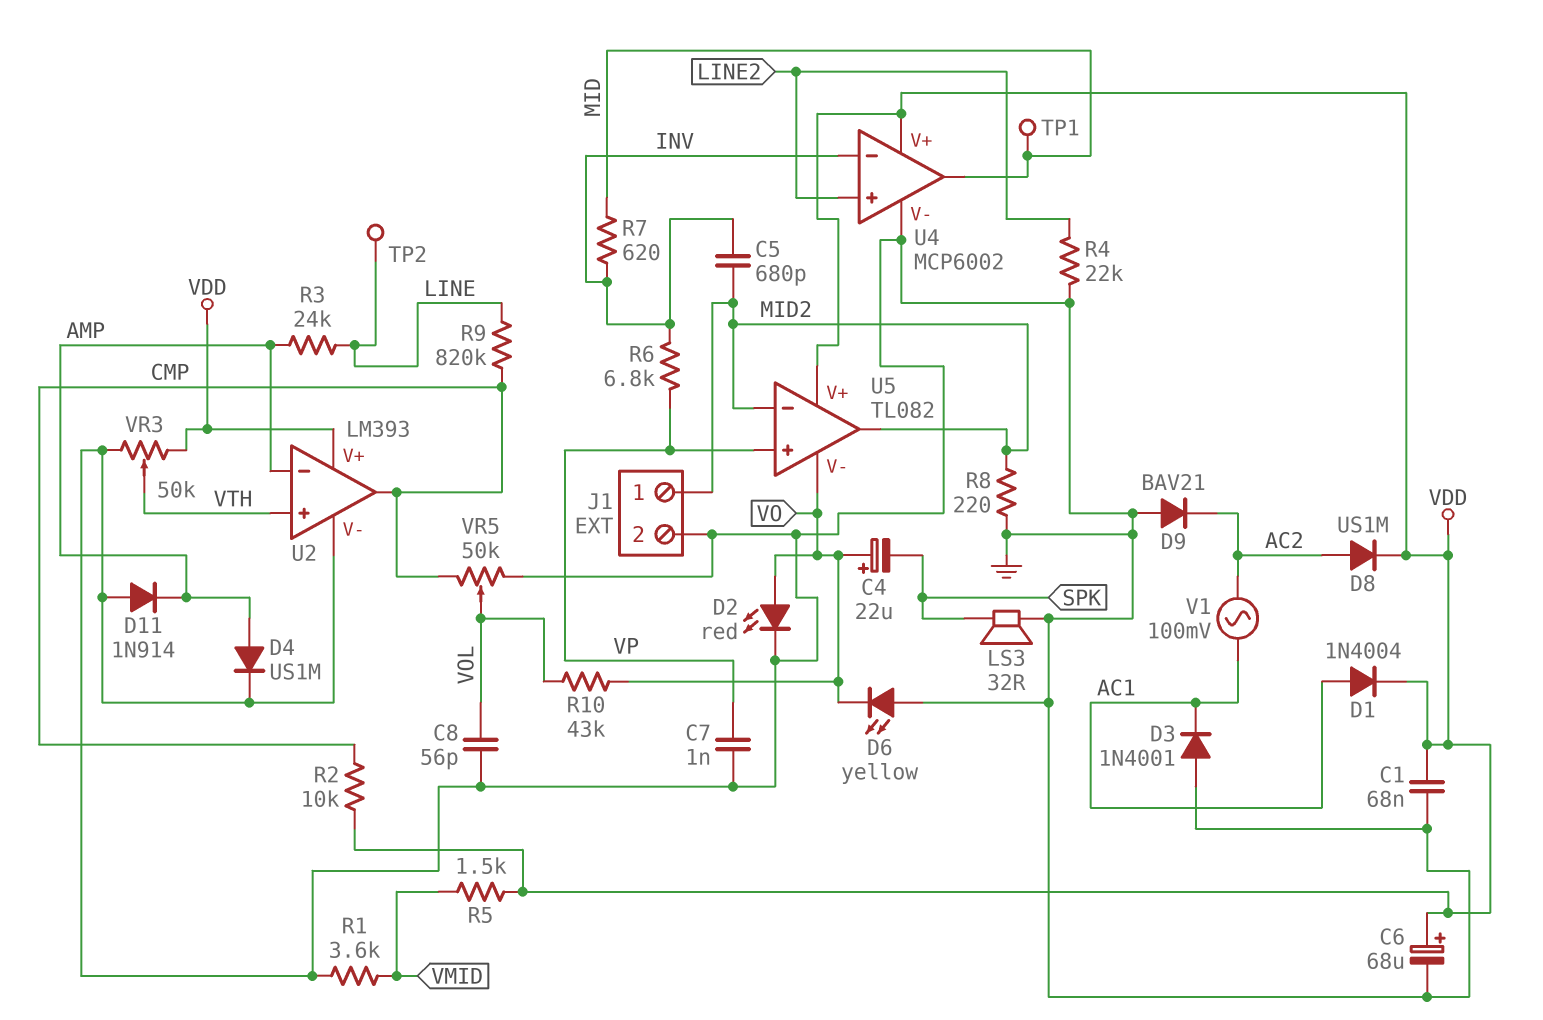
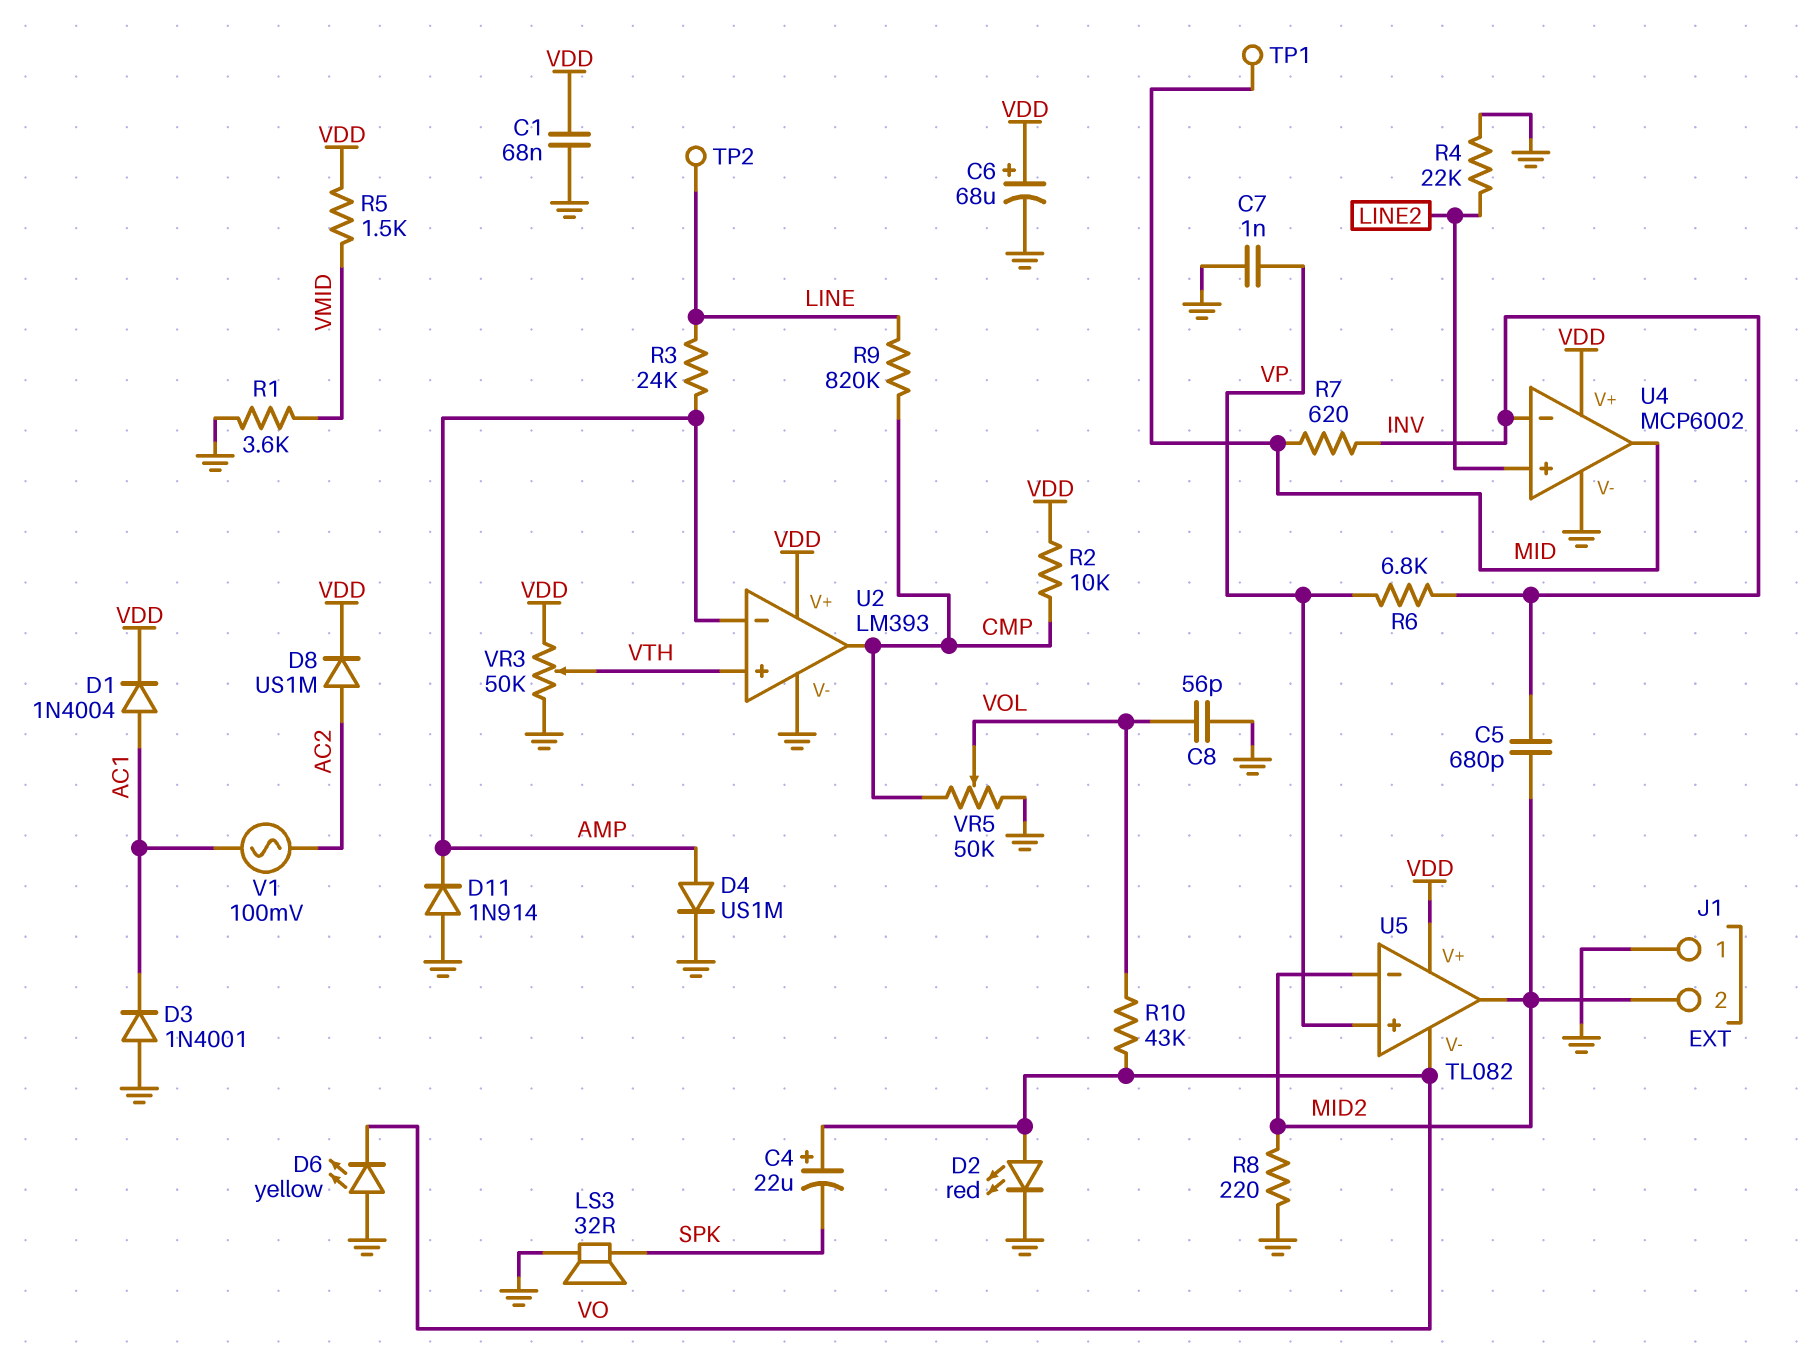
D9: diode BAV21 (A GND, K AC2) -> none
J1 pin 1: MID2 -> GND
J1 pin 2: GND -> MID2

